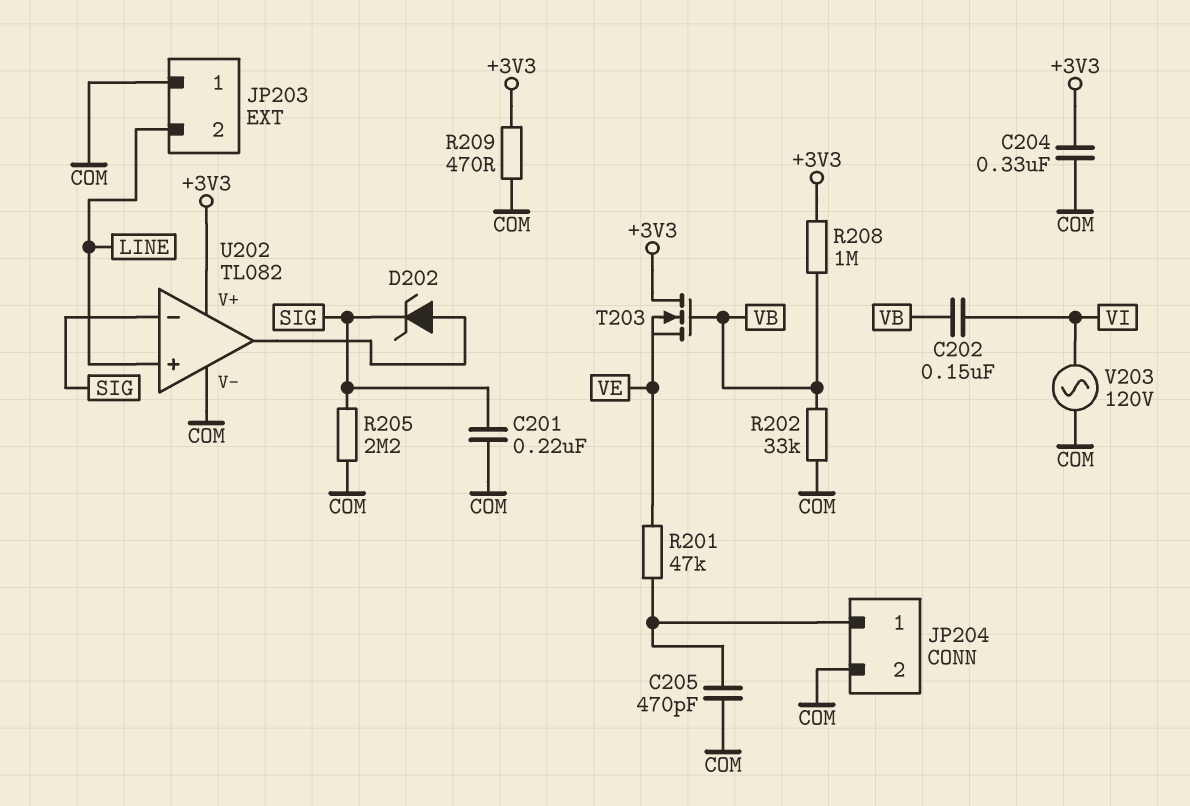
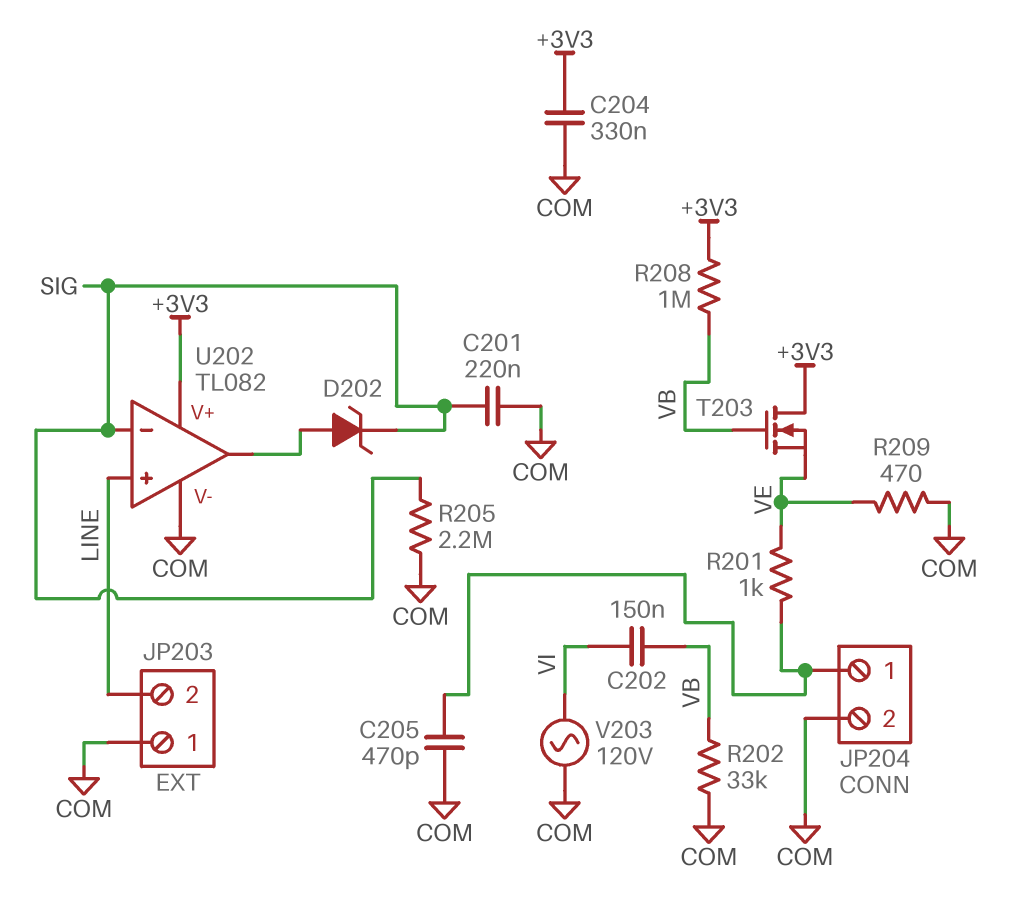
R201: 47k (JP204/1, VE) -> 1k (JP204/1, VE)
R209: 470 (+3V3, COM) -> 470 (COM, VE)

